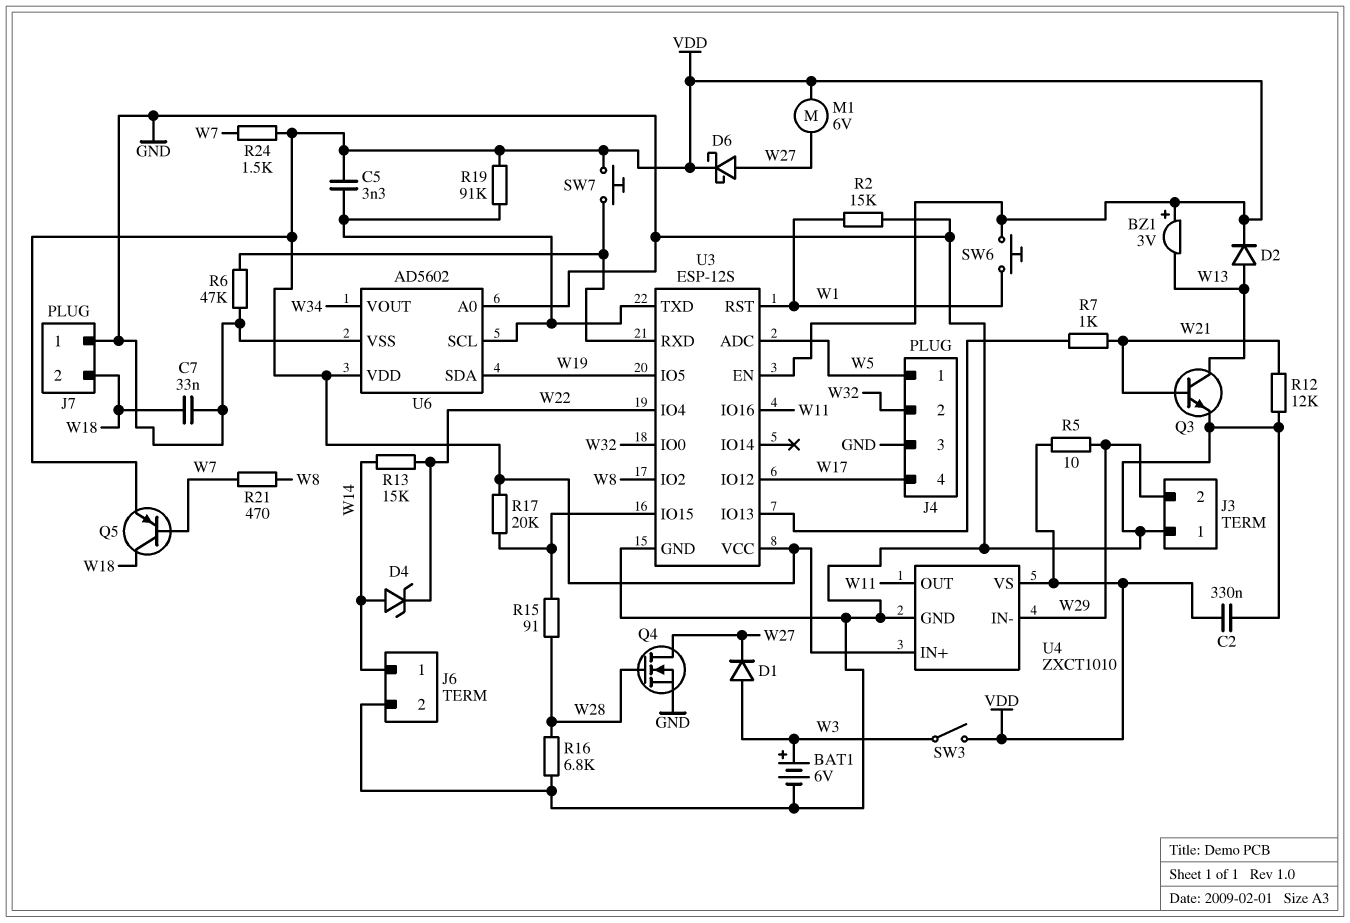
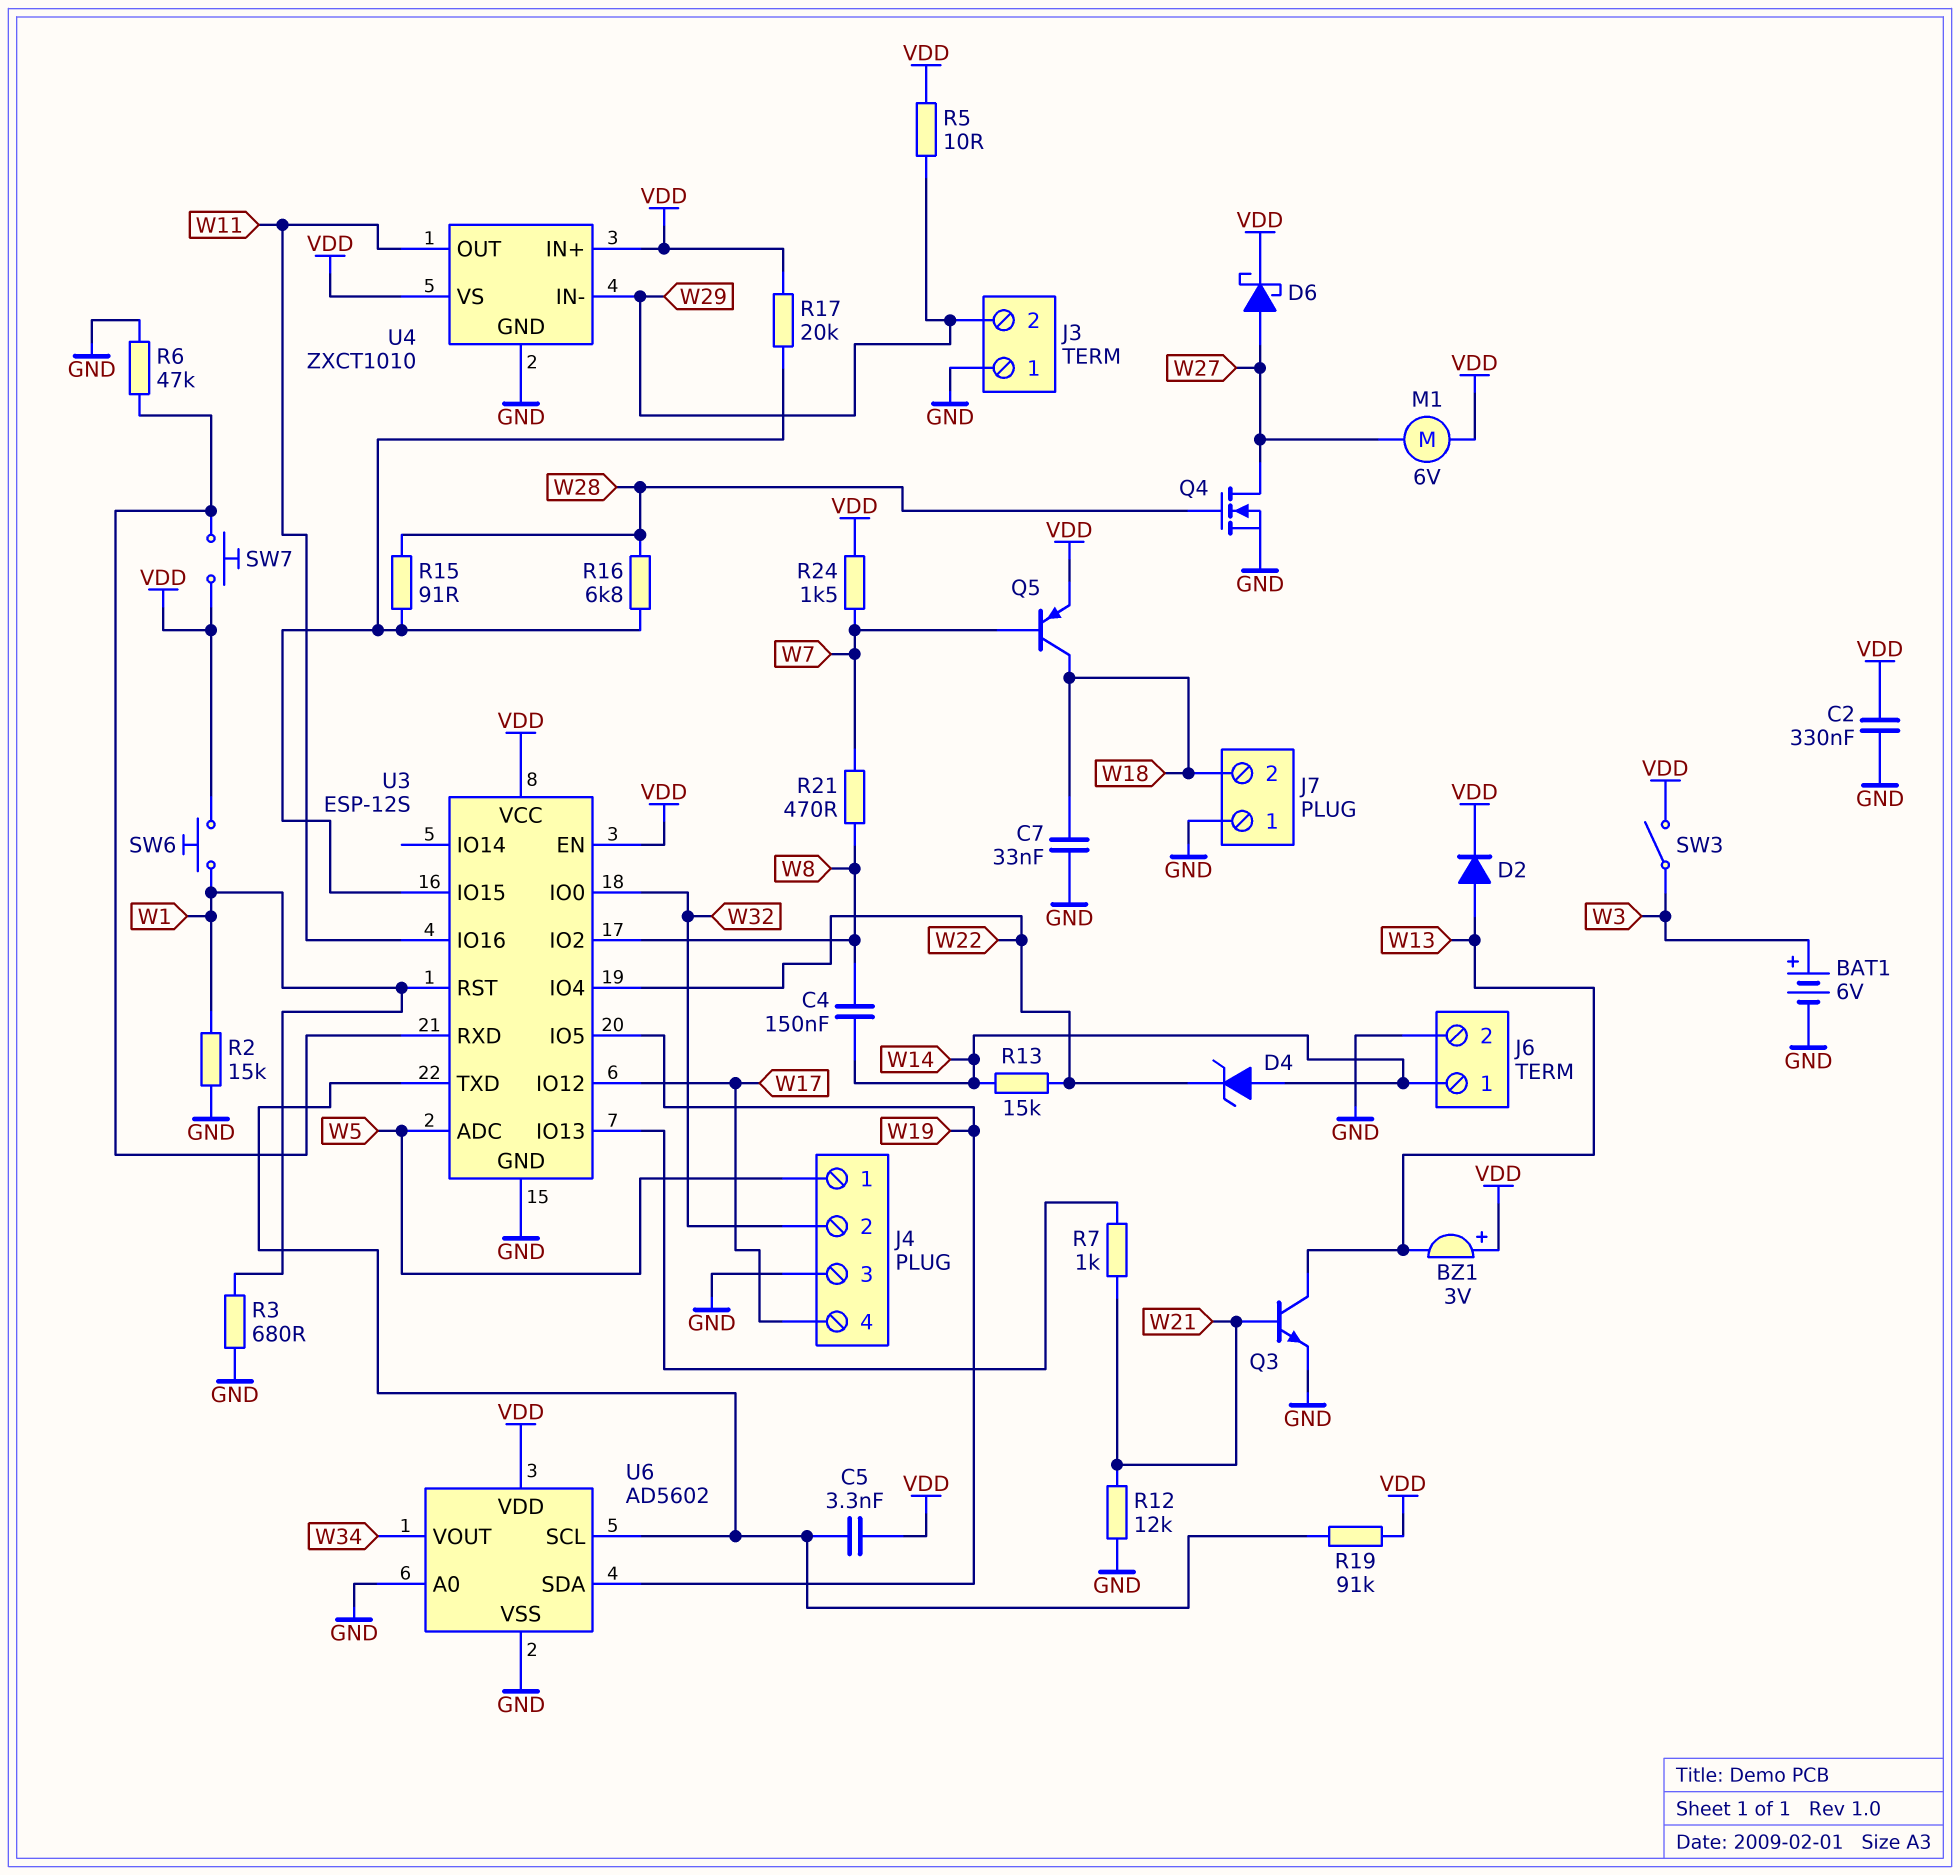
C4: none -> 150nF (W8, W14)
D1: diode (A W3, K W27) -> none
R3: none -> 680 (GND, W1)
R16: 6.8k (GND, W28) -> 6.8k (U3/IO15, W28)

